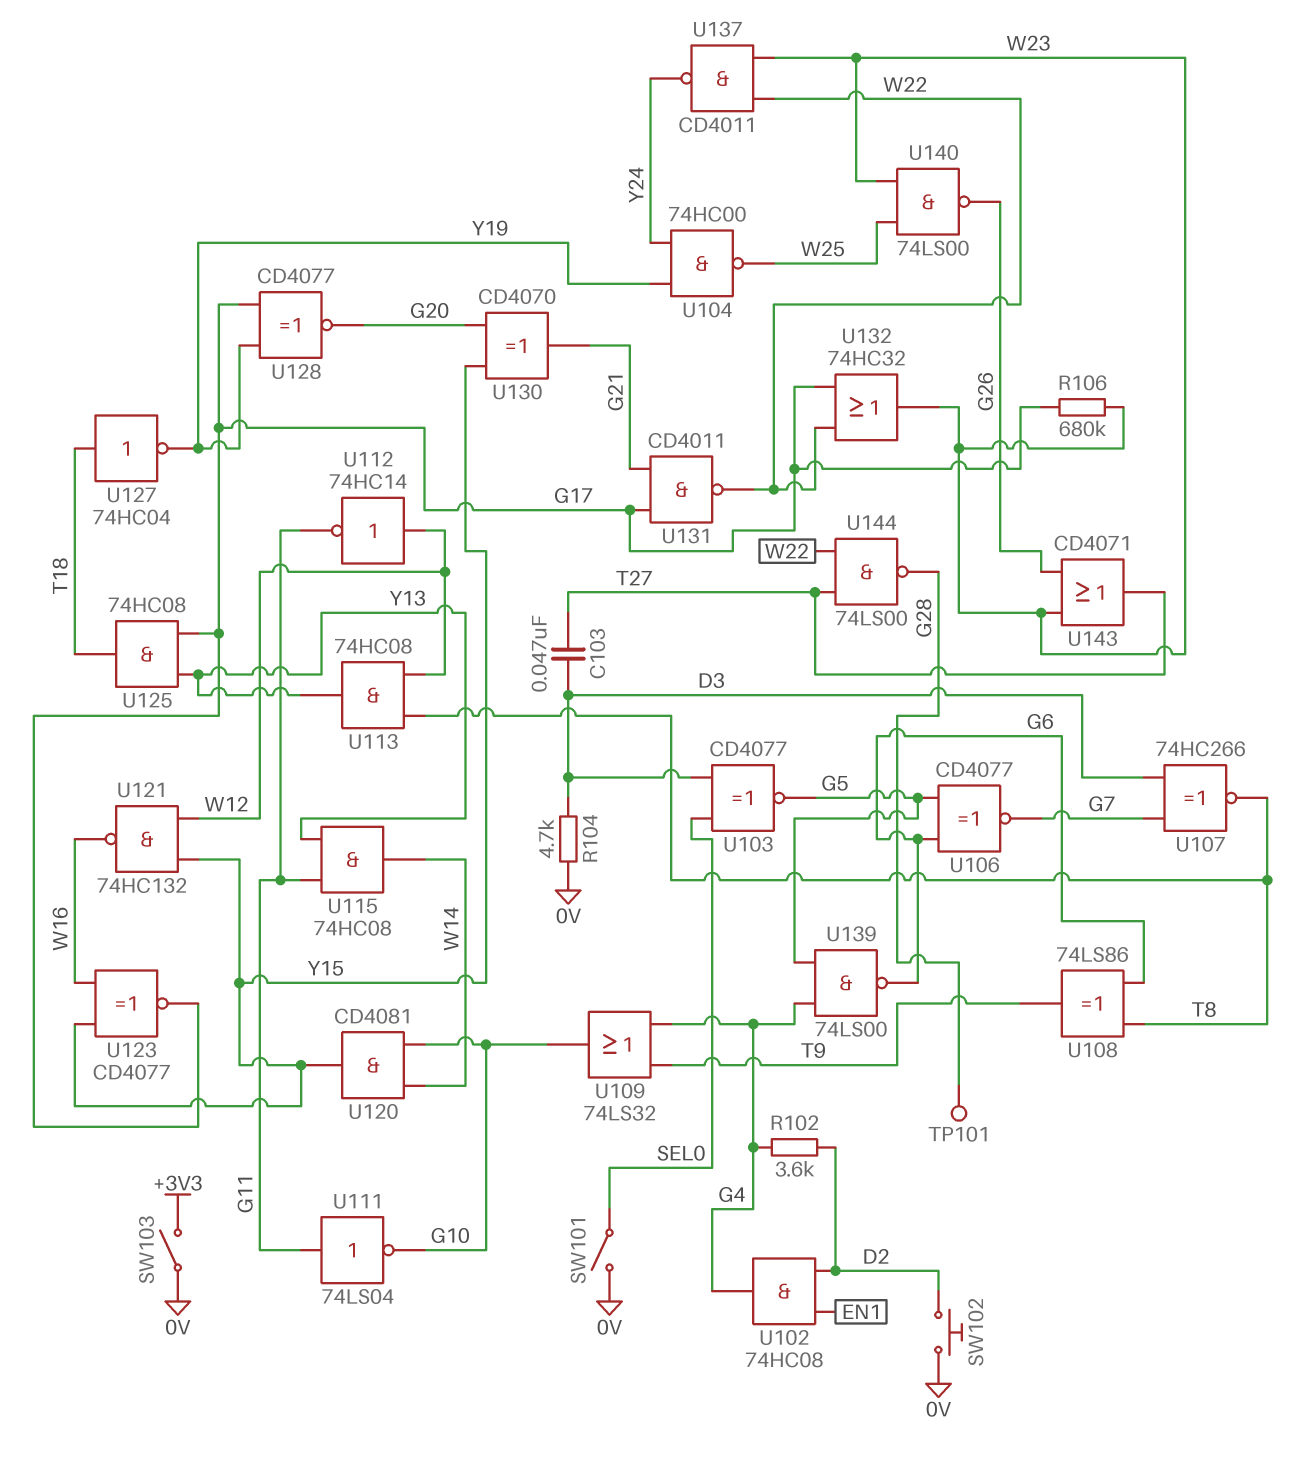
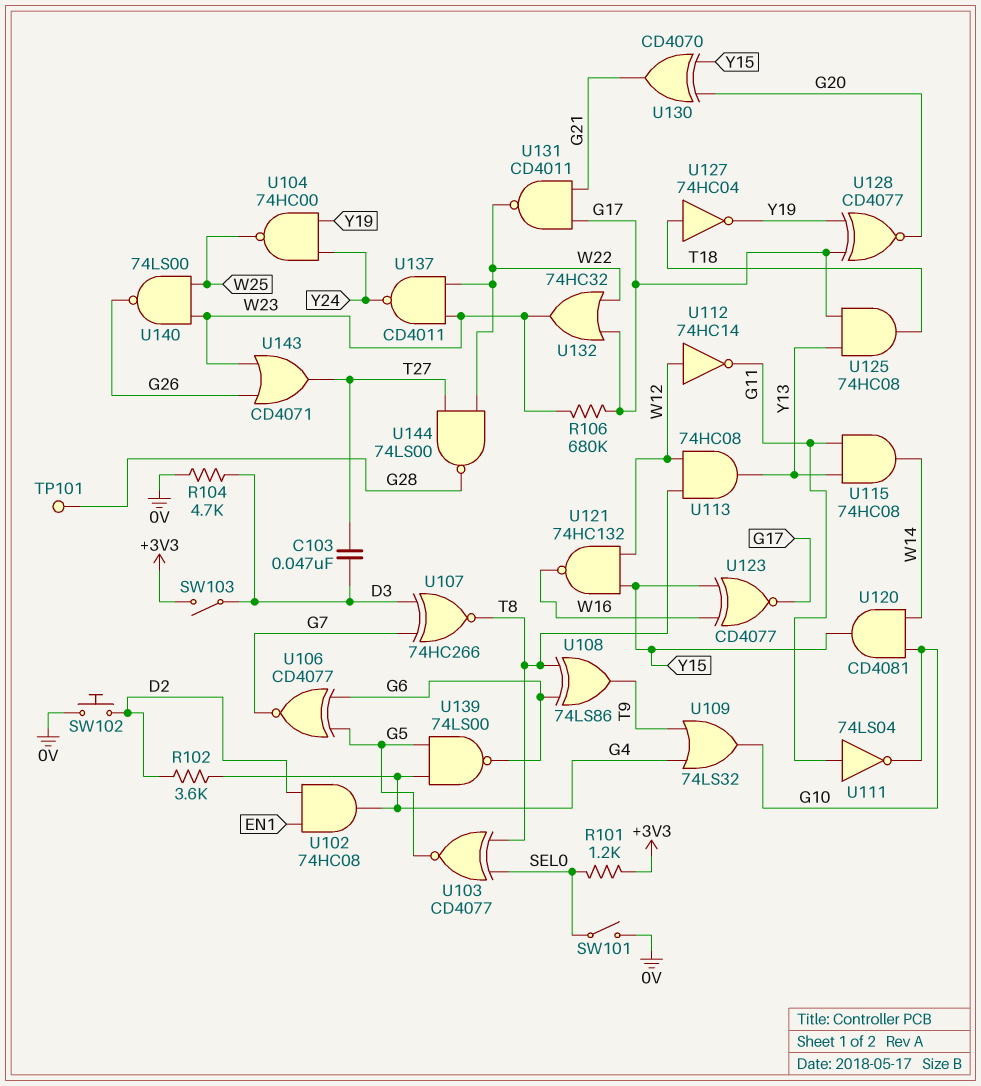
R101: none -> 1.2k (+3V3, SEL0)
SW103: switch (+3V3, 0V) -> switch (+3V3, D3)
U103: XNOR CD4077 (in D3, in SEL0, out G5) -> XNOR CD4077 (in SEL0, in T8, out G5)

